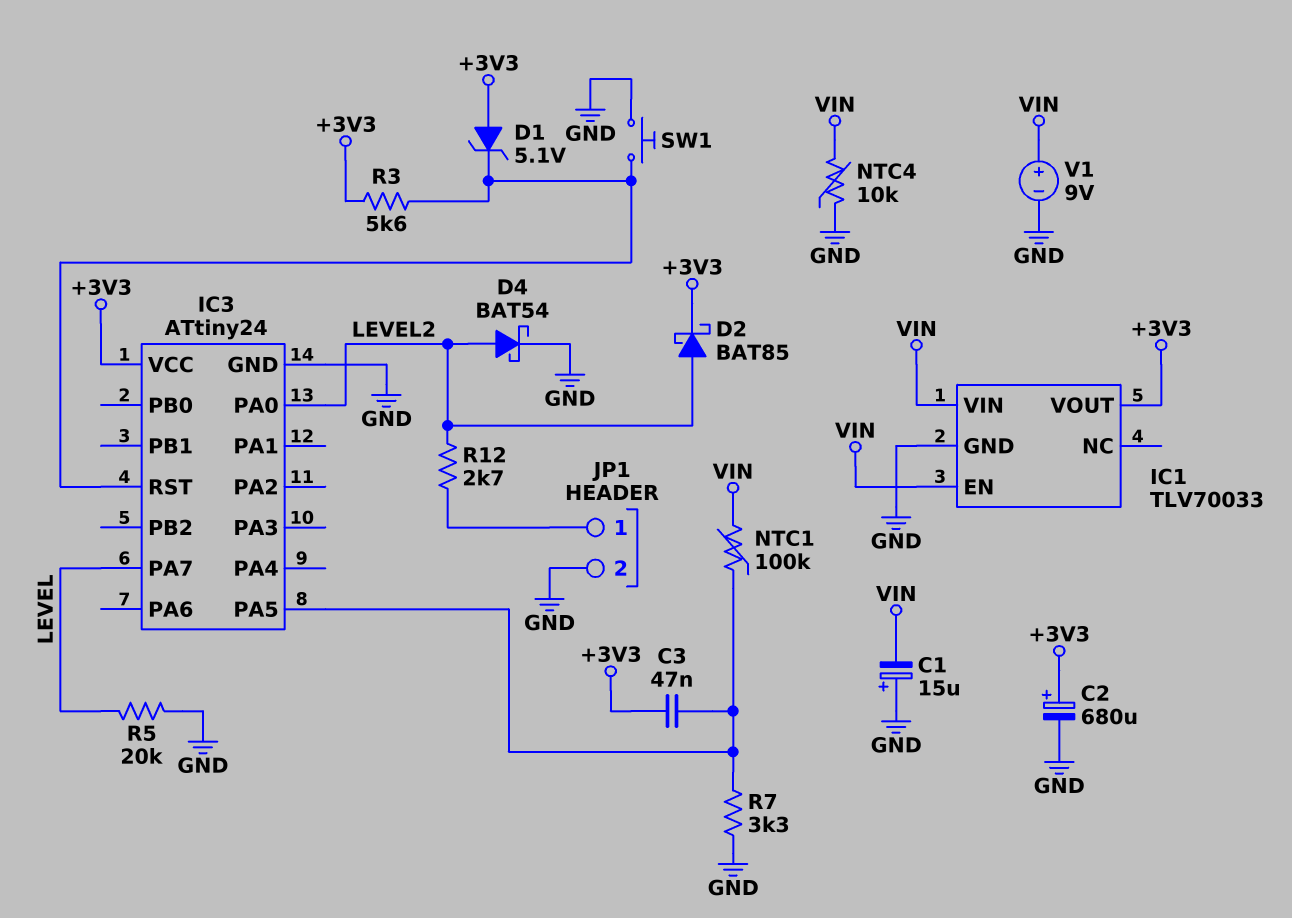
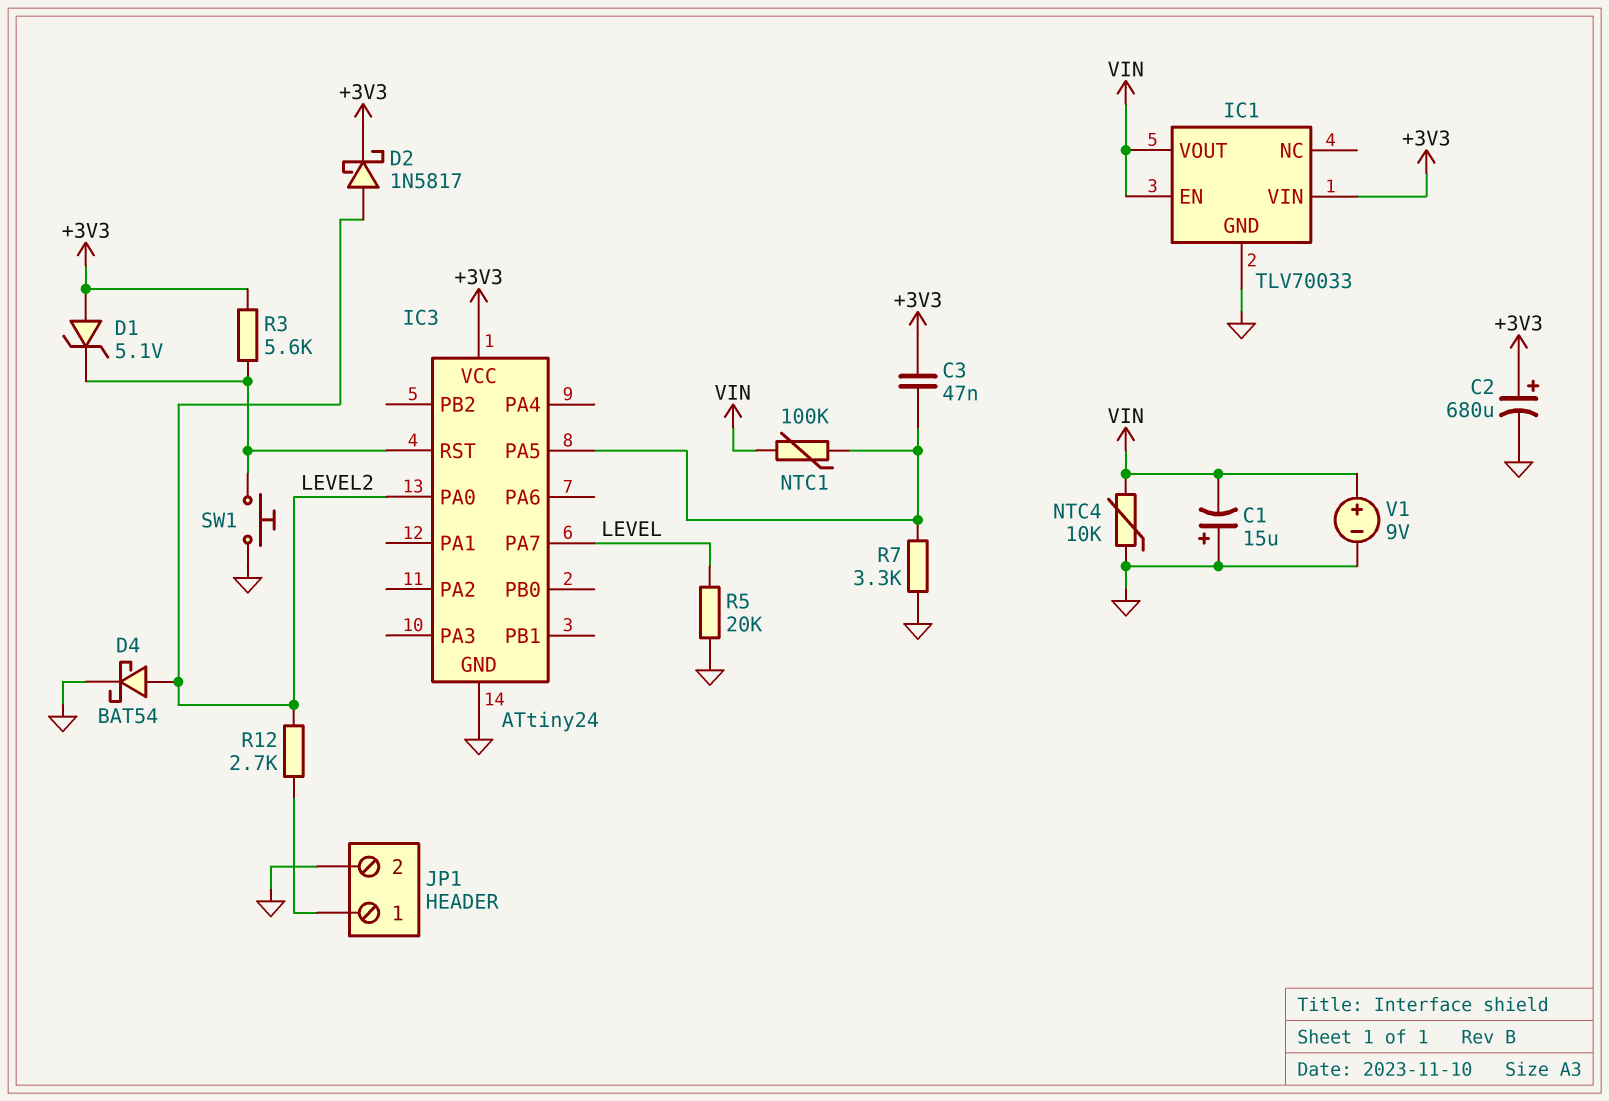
D2: schottky BAT85 (A LEVEL2, K +3V3) -> schottky 1N5817 (A LEVEL2, K +3V3)
IC1 pin VIN: VIN -> +3V3
IC1 pin VOUT: +3V3 -> VIN

